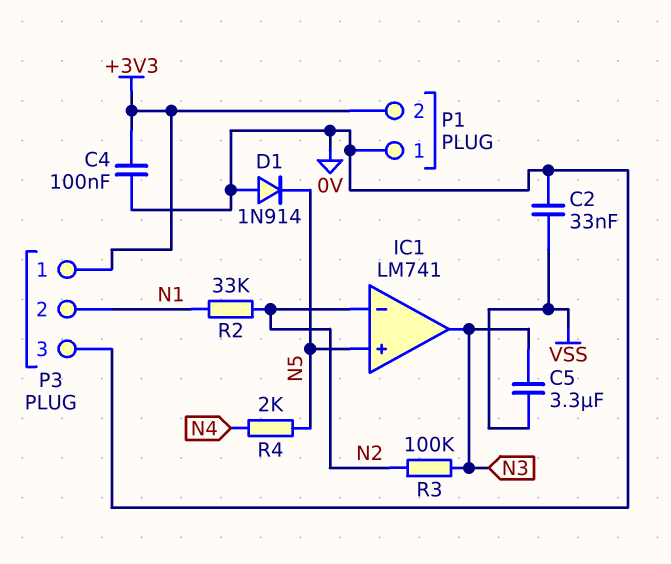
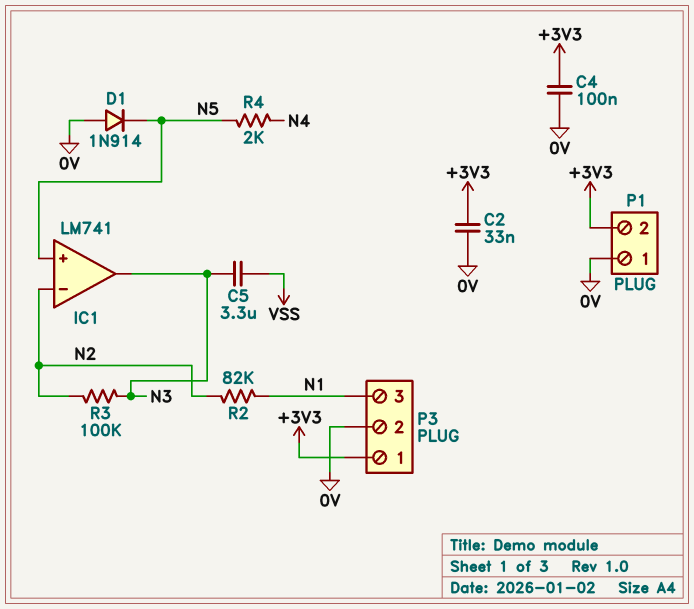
C2: 33nF (0V, VSS) -> 33nF (+3V3, 0V)
P3 pin 2: N1 -> 0V
P3 pin 3: 0V -> N1
R2: 33k (N1, N2) -> 82k (N1, N2)

